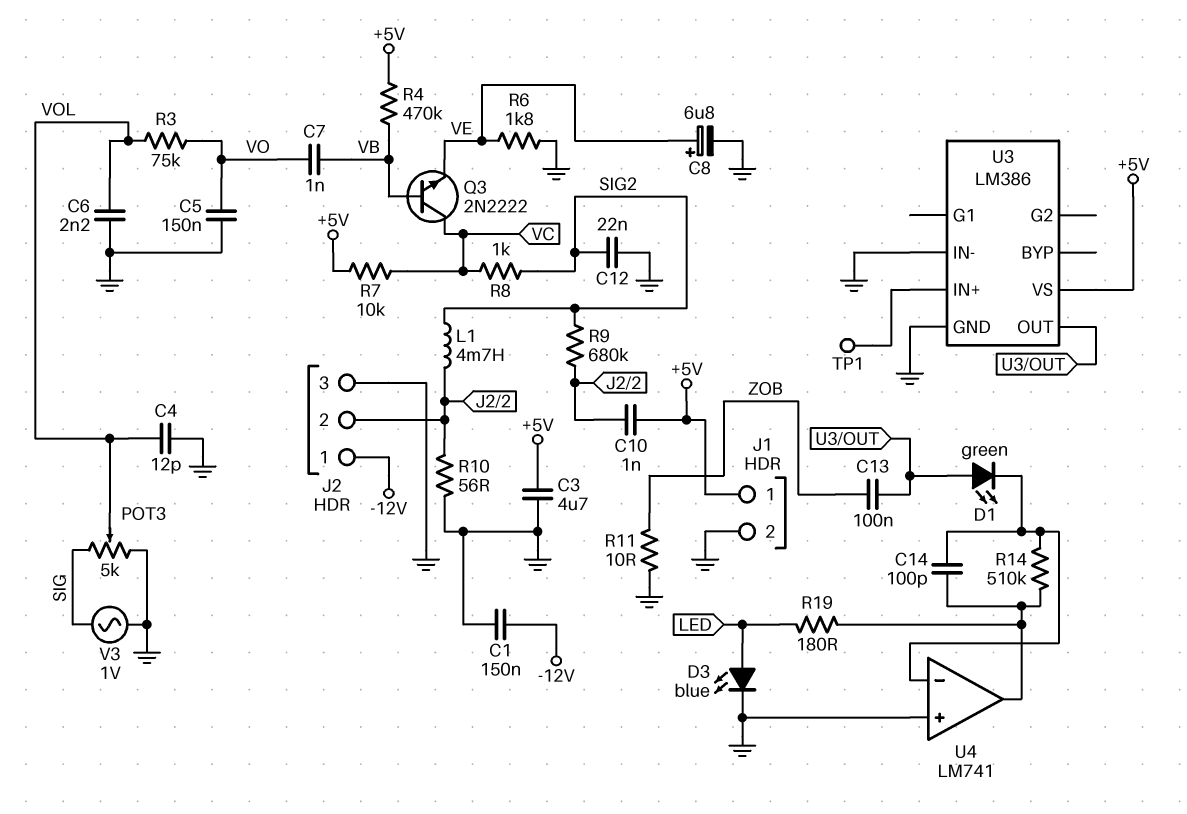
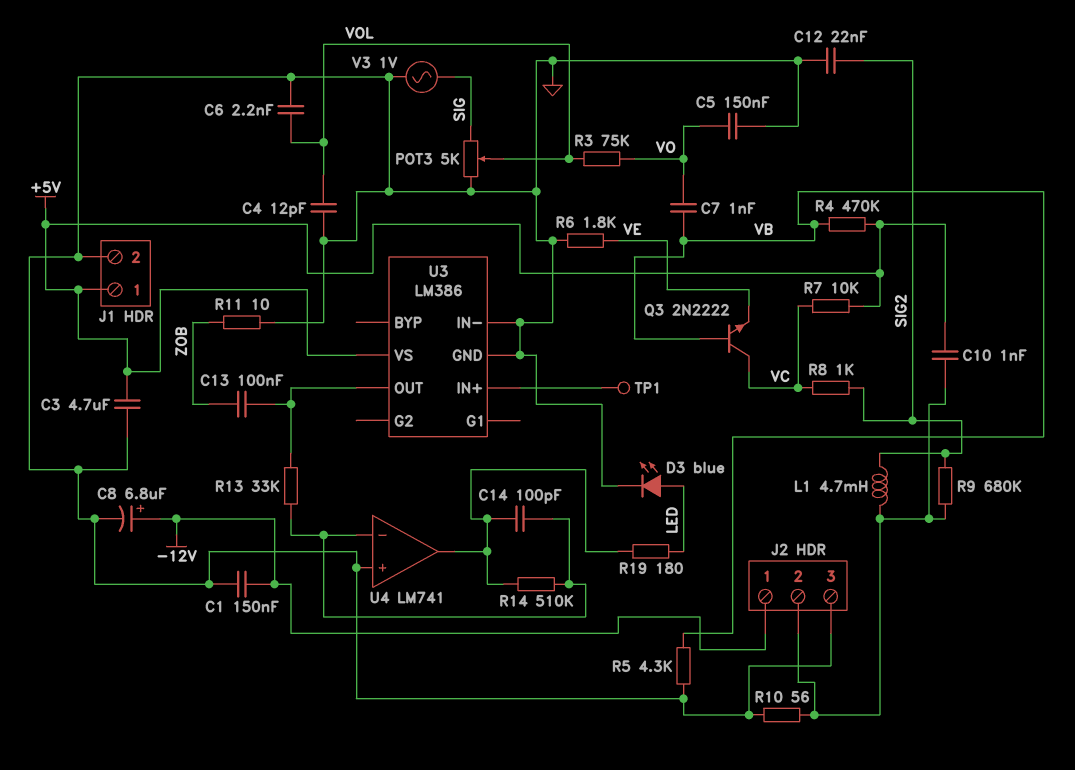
C8: 6.8uF (plus VE, minus GND) -> 6.8uF (plus -12V, minus GND)
D1: LED green (A U3/OUT, K U4/in-) -> none
R5: none -> 4.3k (GND, VB)
R13: none -> 33k (U3/OUT, U4/in-)

